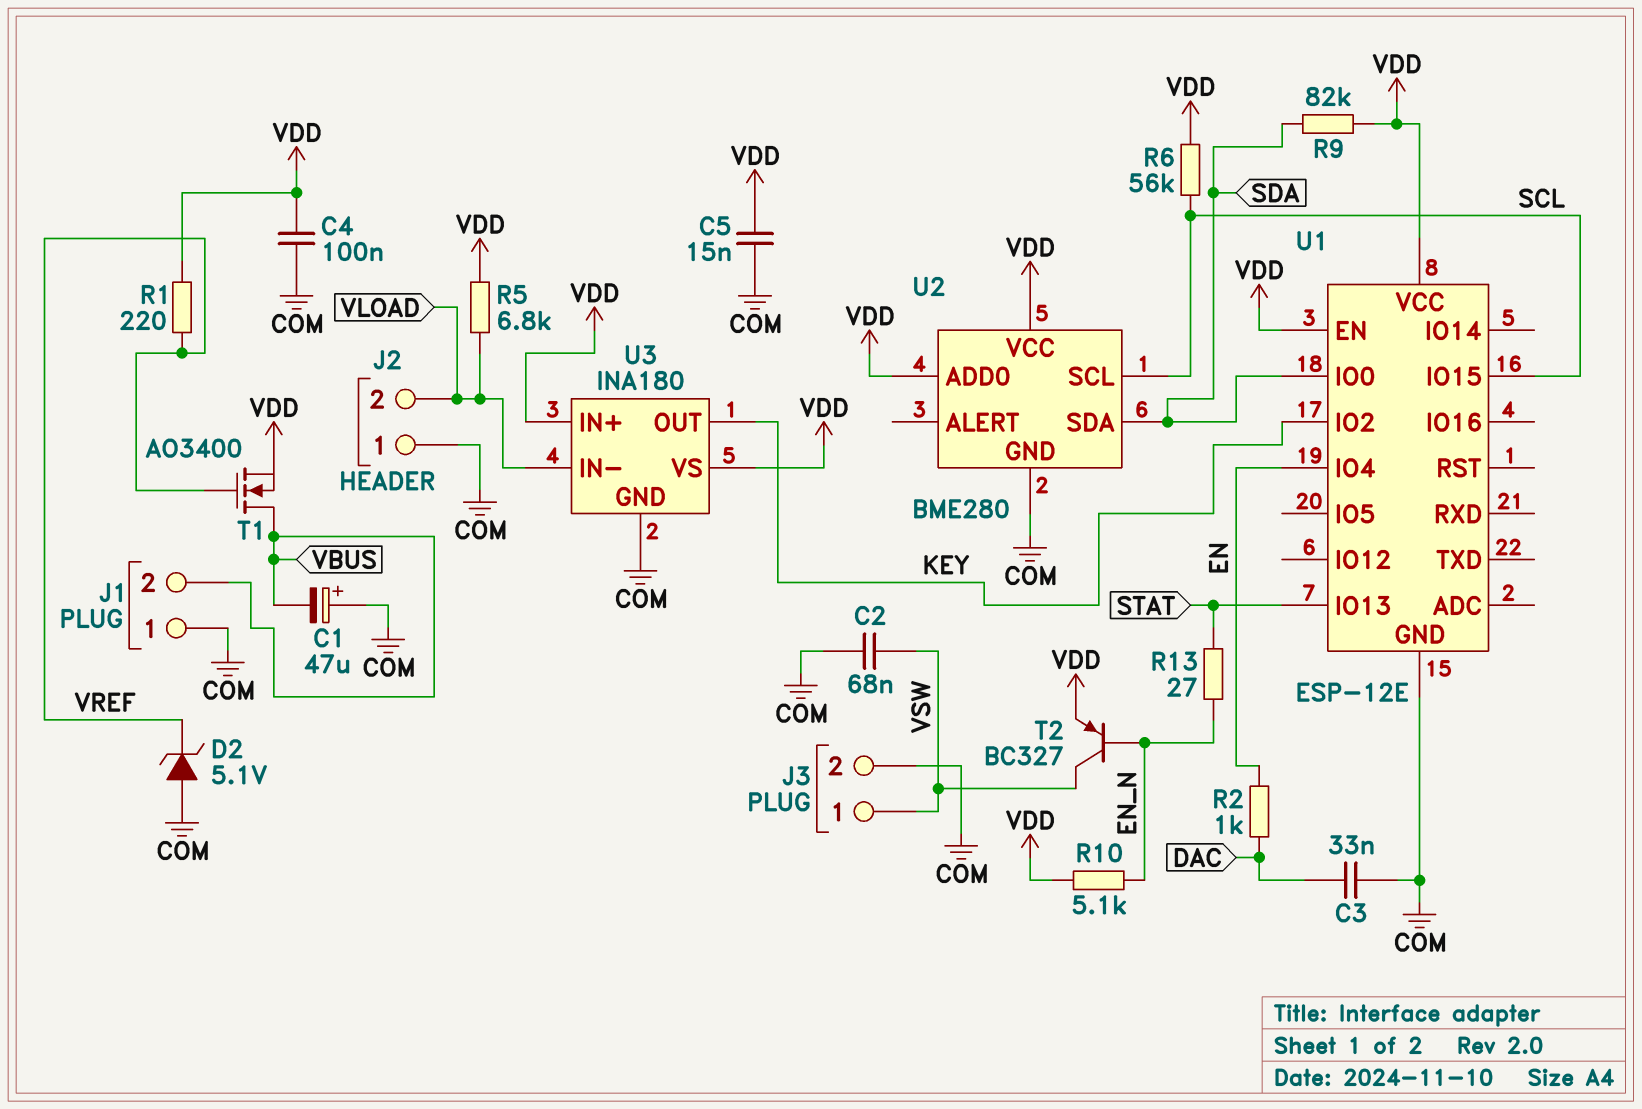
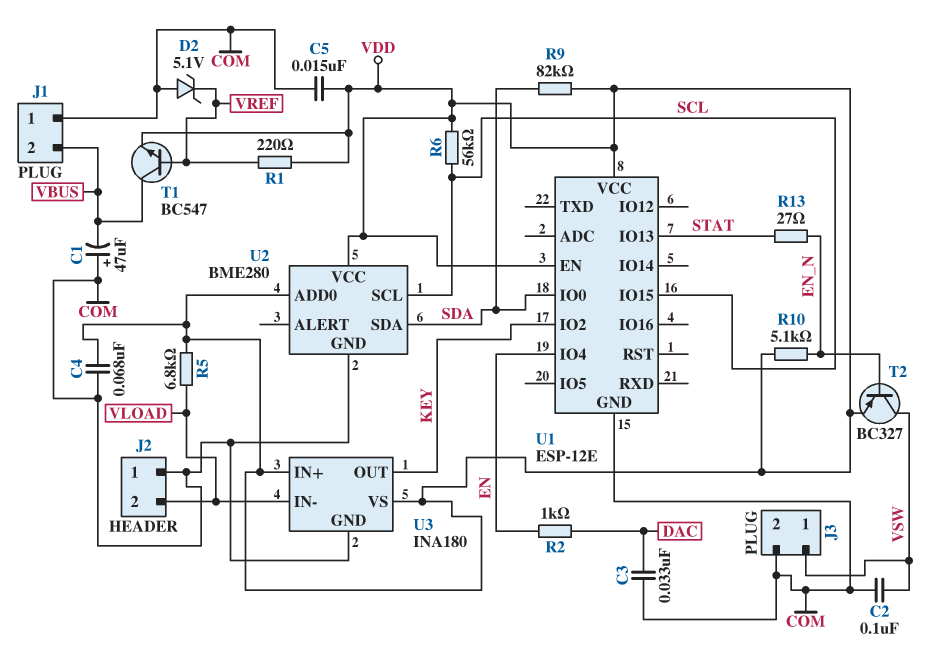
C2: 68nF (COM, VSW) -> 100nF (COM, VSW)
C4: 100nF (COM, VDD) -> 68nF (COM, VDD)
T1: NMOS AO3400 (G VREF, D VBUS, S VDD) -> NPN BC547 (B VREF, C VBUS, E VDD)

